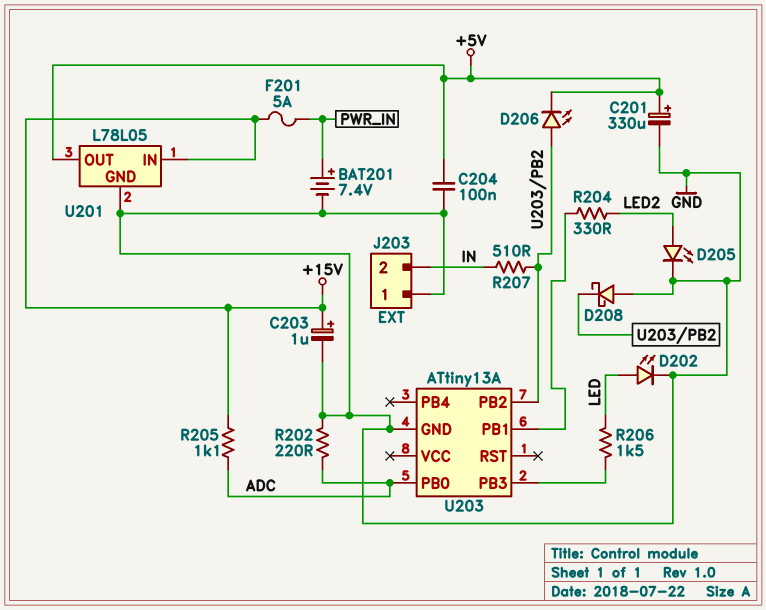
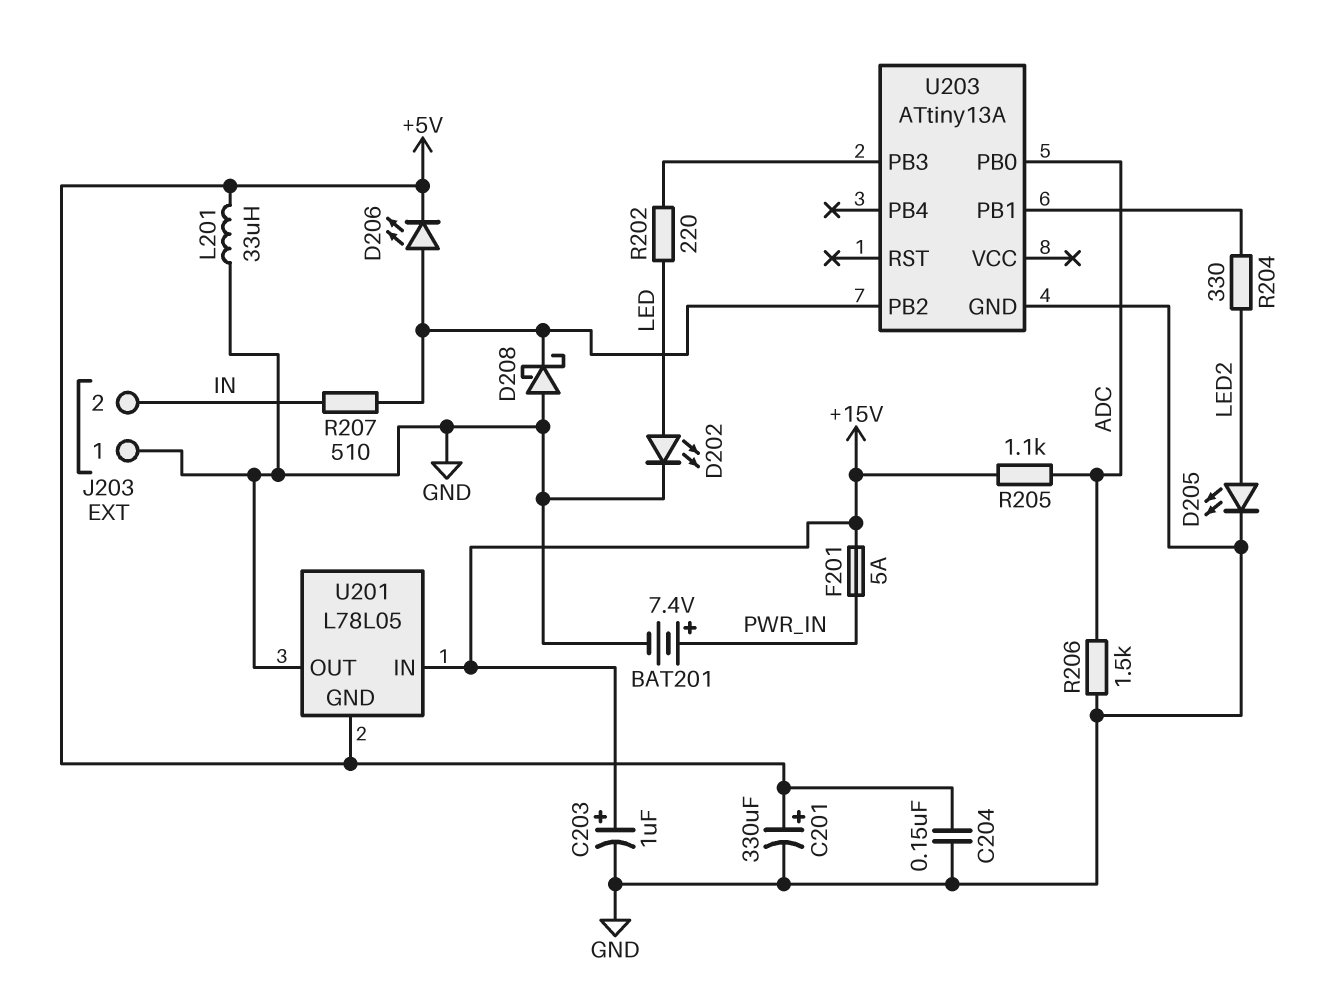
C204: 100nF (+5V, GND) -> 150nF (+5V, GND)
L201: none -> 33uH (+5V, GND)
R202: 220 (ADC, GND) -> 220 (LED, U203/PB3)
R206: 1.5k (LED, U203/PB3) -> 1.5k (ADC, GND)
U201 pin GND: GND -> +5V
U201 pin OUT: +5V -> GND

